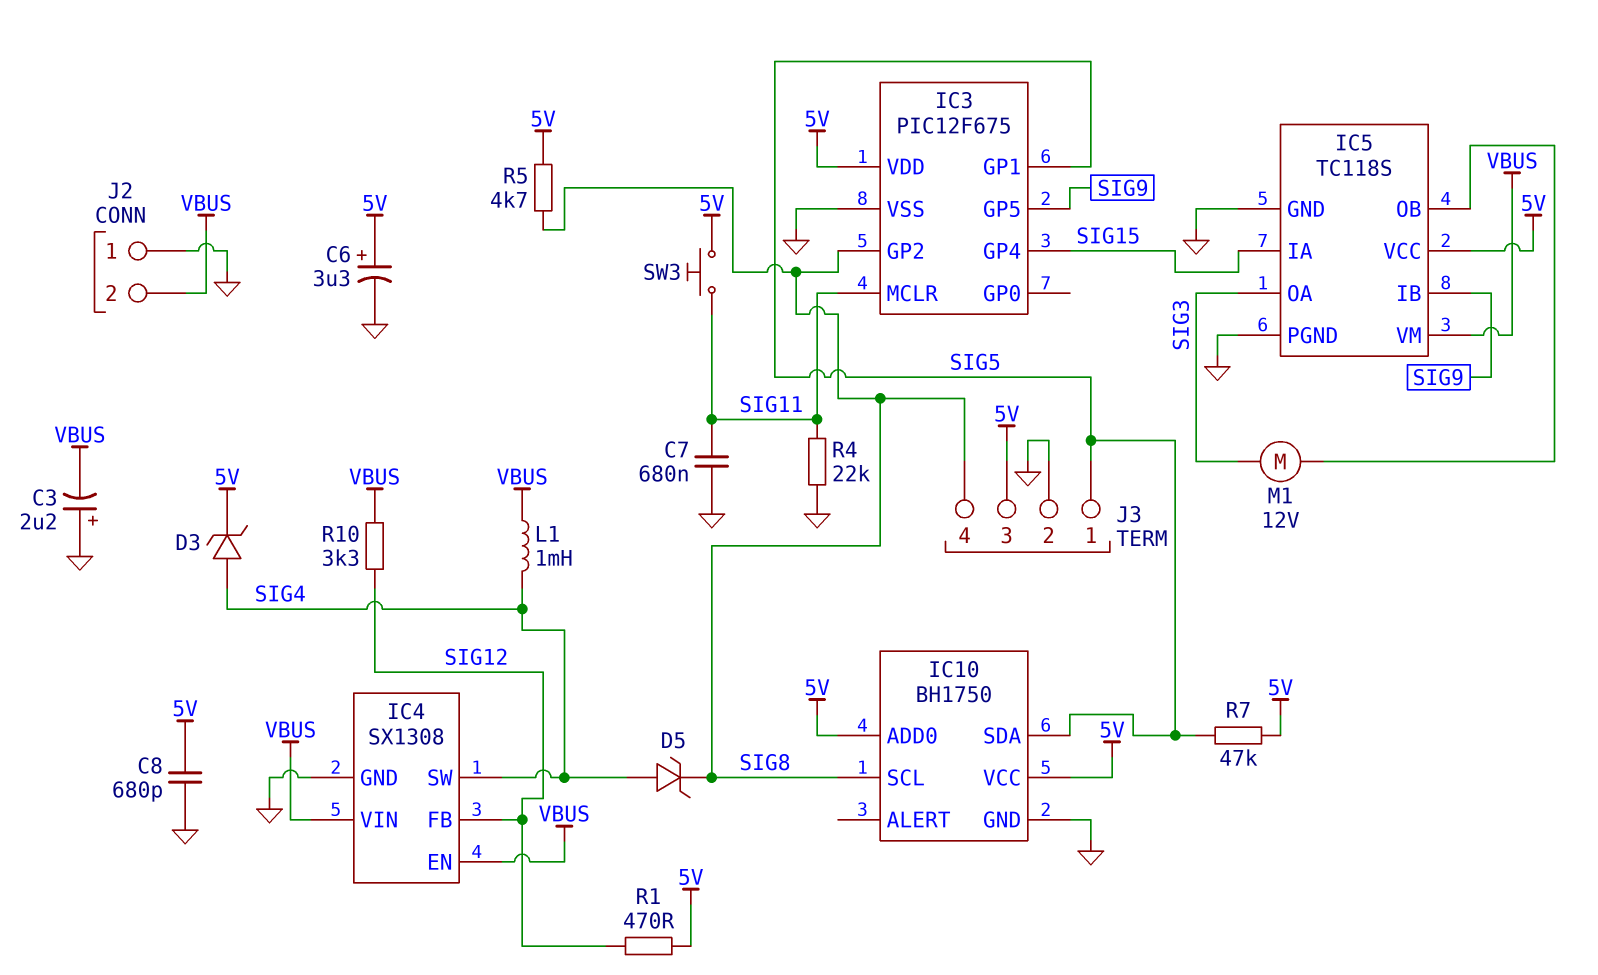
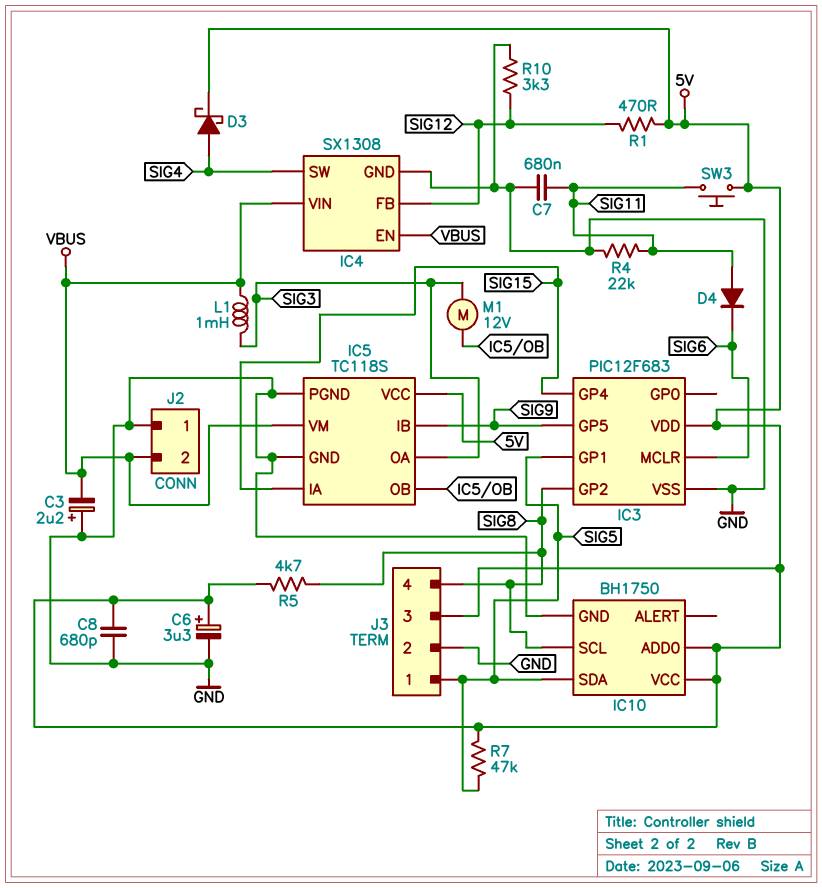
D3: zener (A SIG4, K 5V) -> schottky (A SIG4, K 5V)
D4: none -> diode (A SIG11, K SIG6)
D5: zener (A SIG4, K SIG8) -> none
IC3: PIC12F675 -> PIC12F683
IC3 pin MCLR: SIG11 -> SIG6
L1: 1mH (SIG4, VBUS) -> 1mH (SIG3, VBUS)
R10: 3.3k (SIG12, VBUS) -> 3.3k (GND, SIG12)

